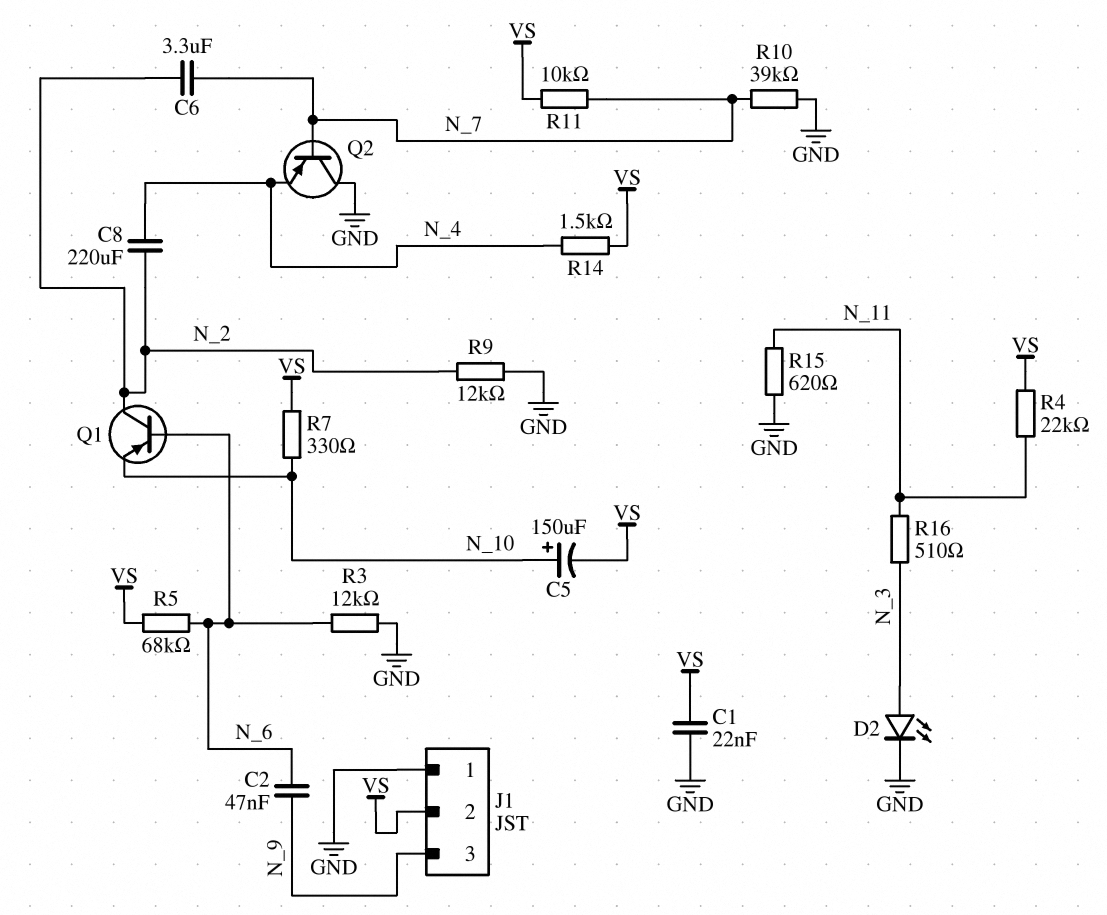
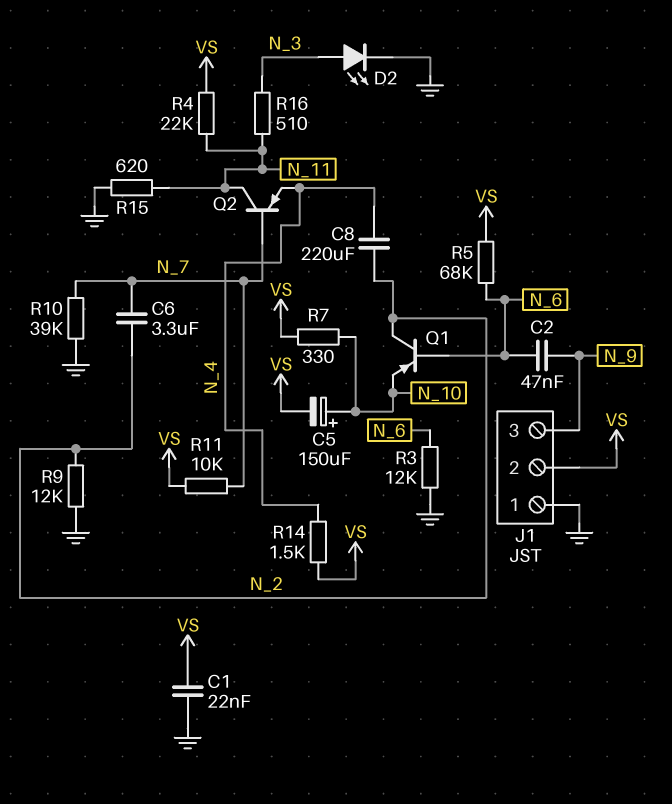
Q2: PNP (B N_7, C GND, E N_4) -> PNP (B N_7, C N_11, E N_4)

